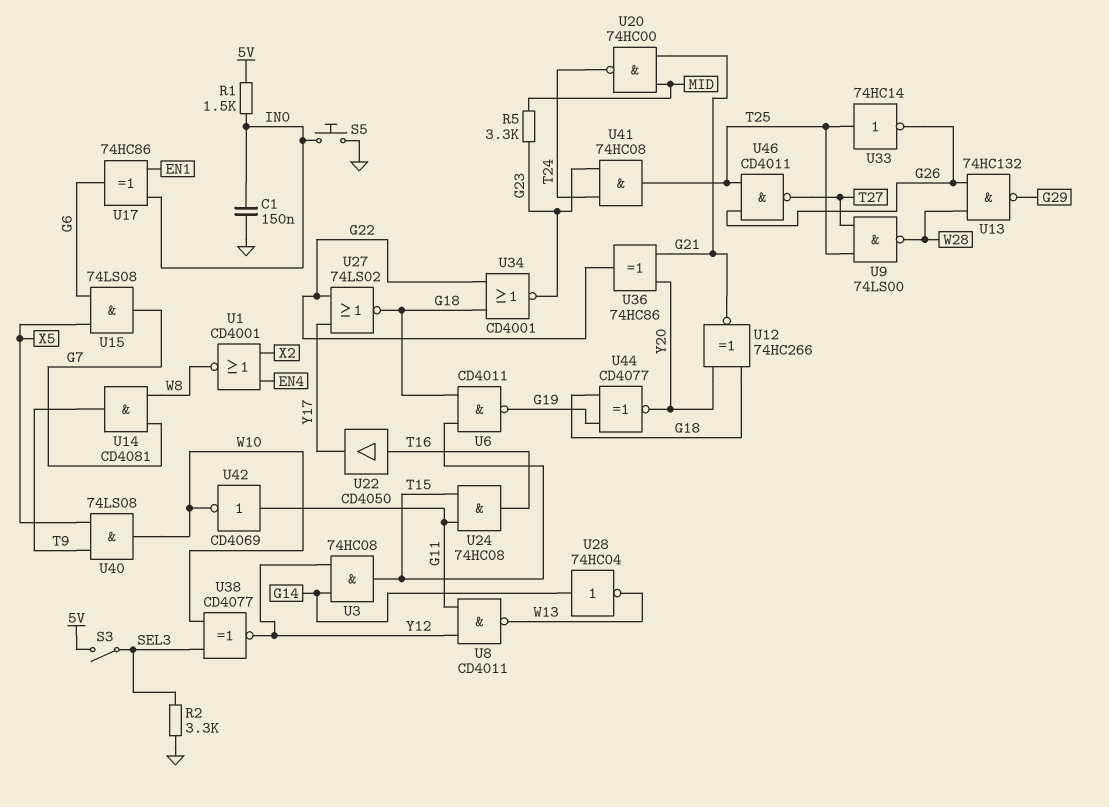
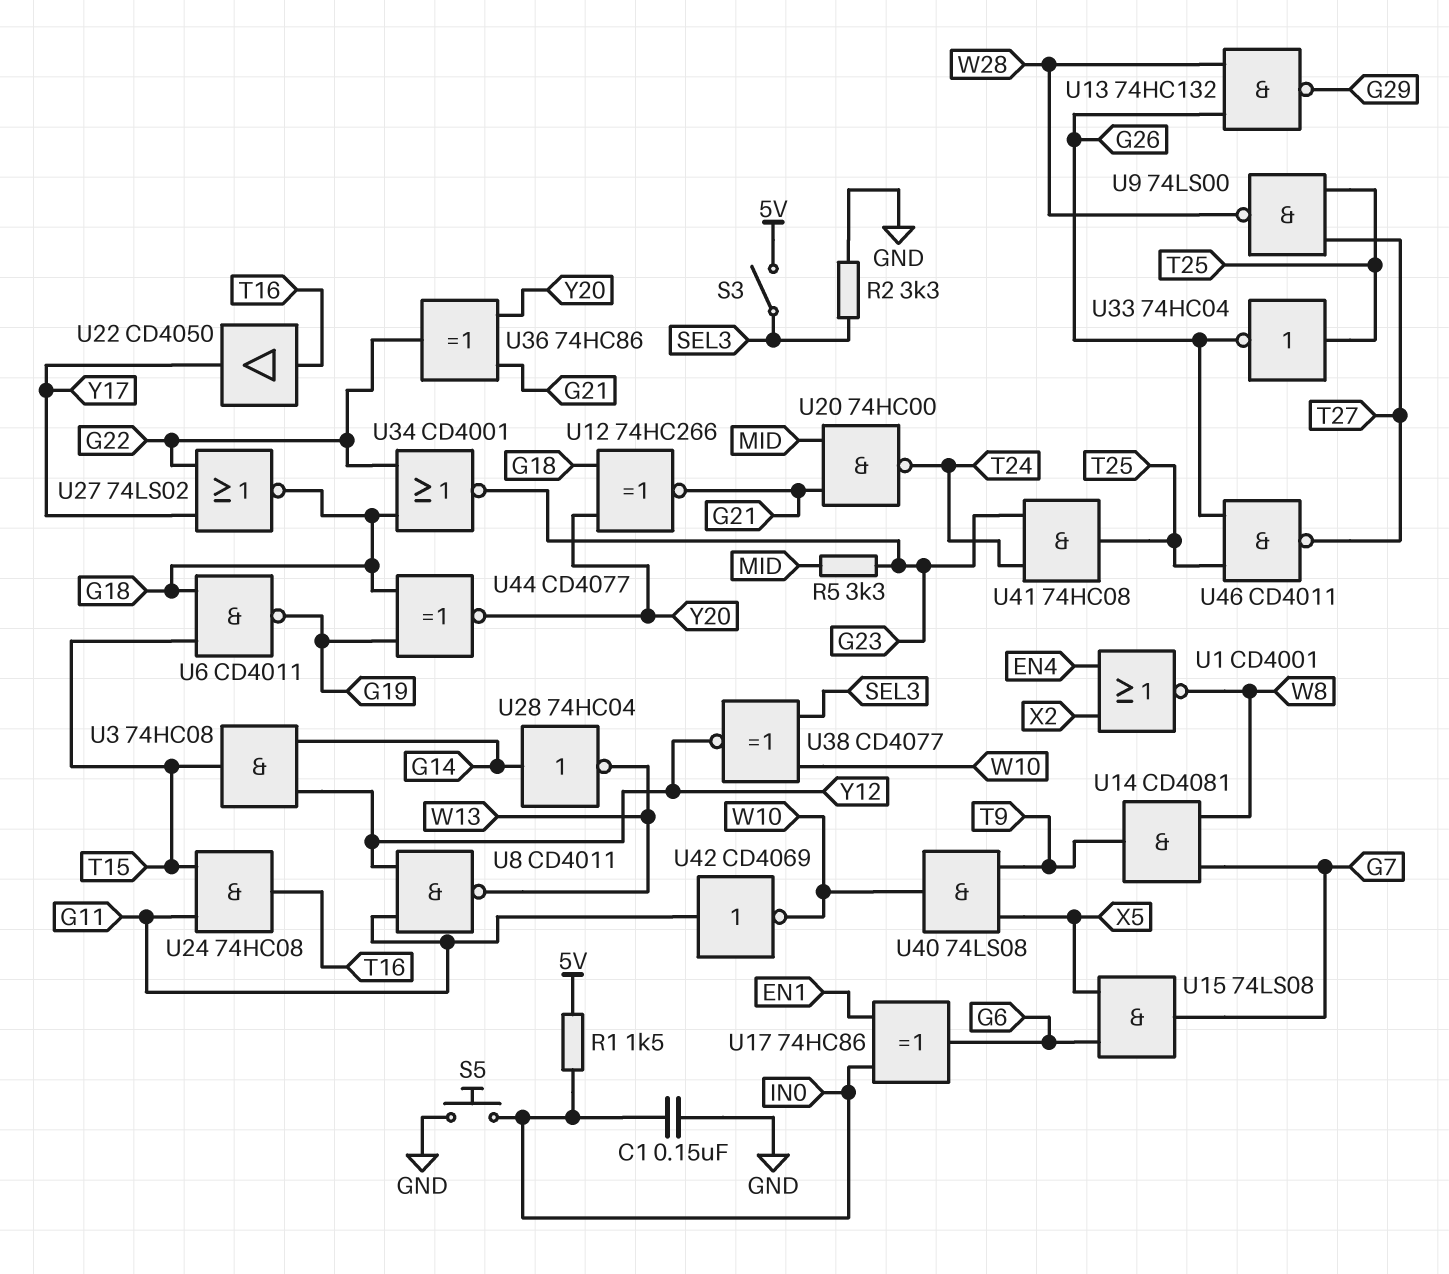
U33: NOT 74HC14 (in T25, out G26) -> NOT 74HC04 (in T25, out G26)

